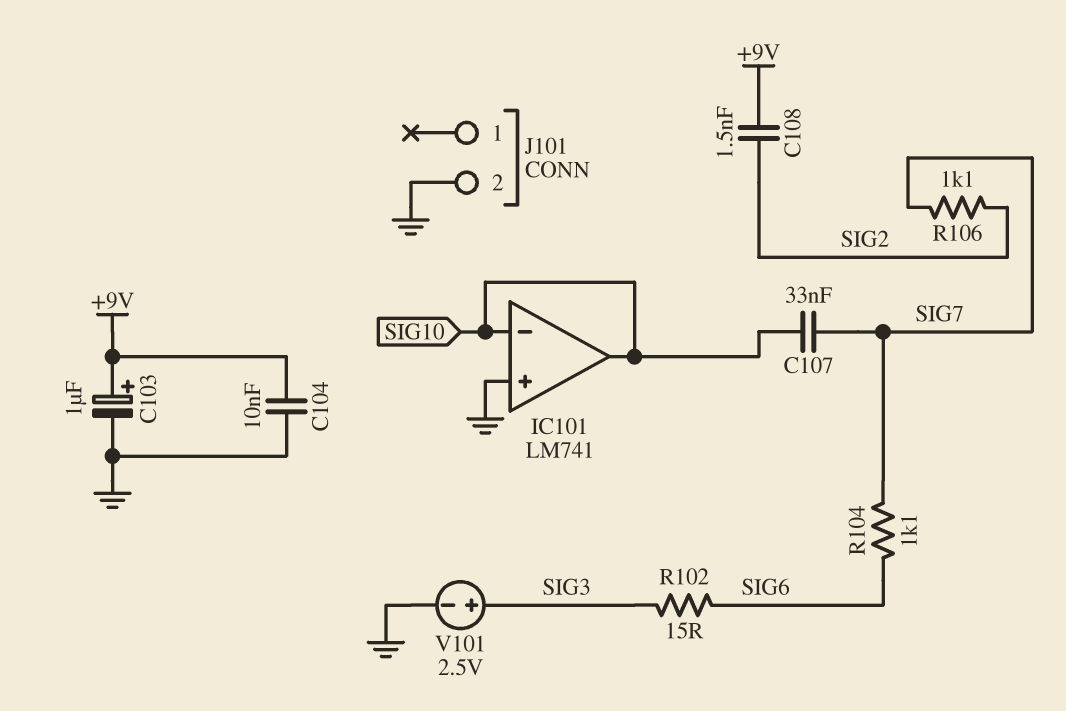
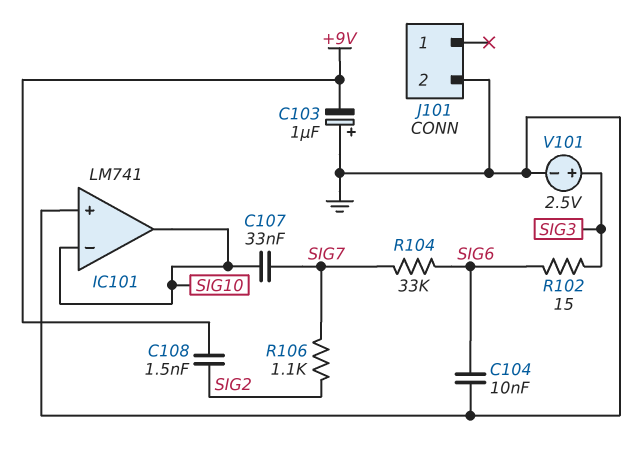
C103: 1uF (plus +9V, minus GND) -> 1uF (plus GND, minus +9V)
C104: 10nF (+9V, GND) -> 10nF (GND, SIG6)
R104: 1.1k (SIG6, SIG7) -> 33k (SIG6, SIG7)

